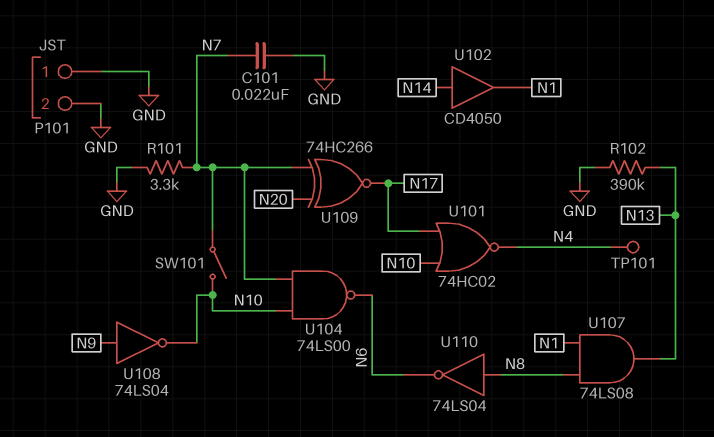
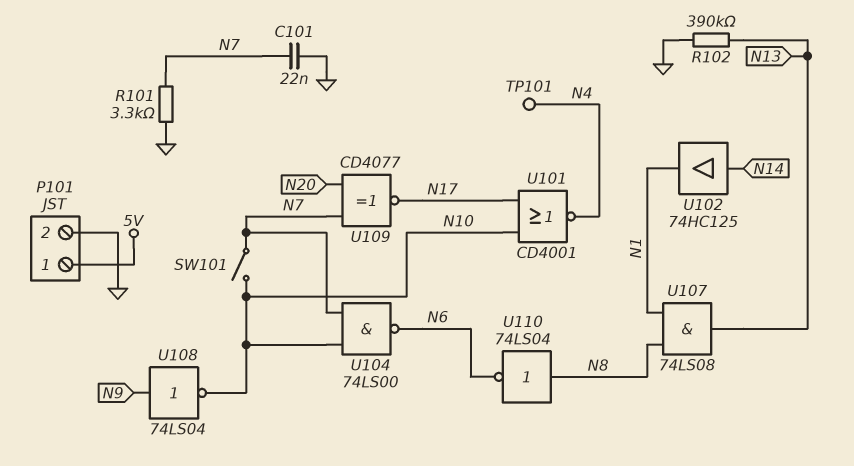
P101 pin 1: GND -> 5V
U101: NOR 74HC02 (in N10, in N17, out N4) -> NOR CD4001 (in N10, in N17, out N4)
U102: buffer CD4050 (in N14, out N1) -> buffer 74HC125 (in N14, out N1)
U109: XNOR 74HC266 (in N7, in N20, out N17) -> XNOR CD4077 (in N7, in N20, out N17)

